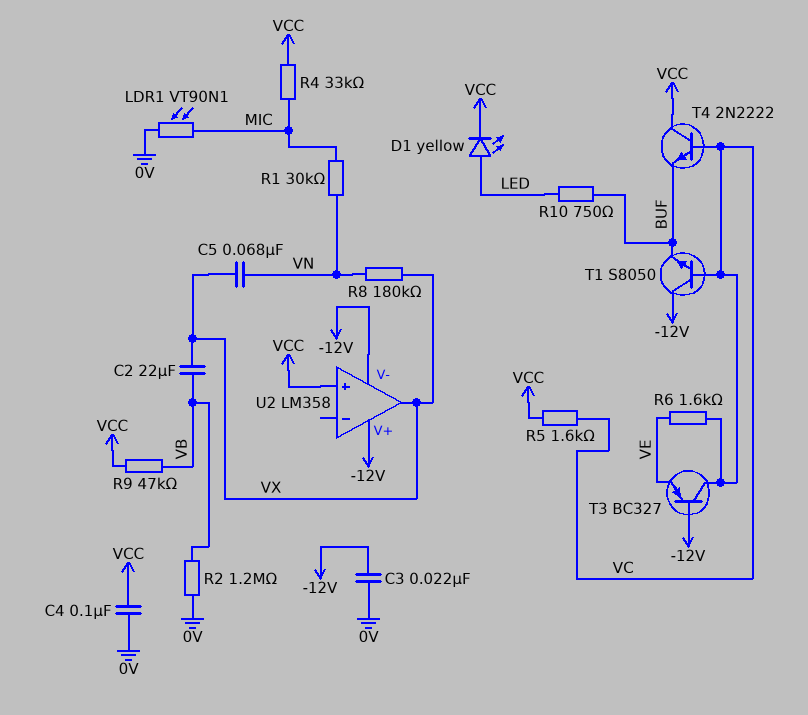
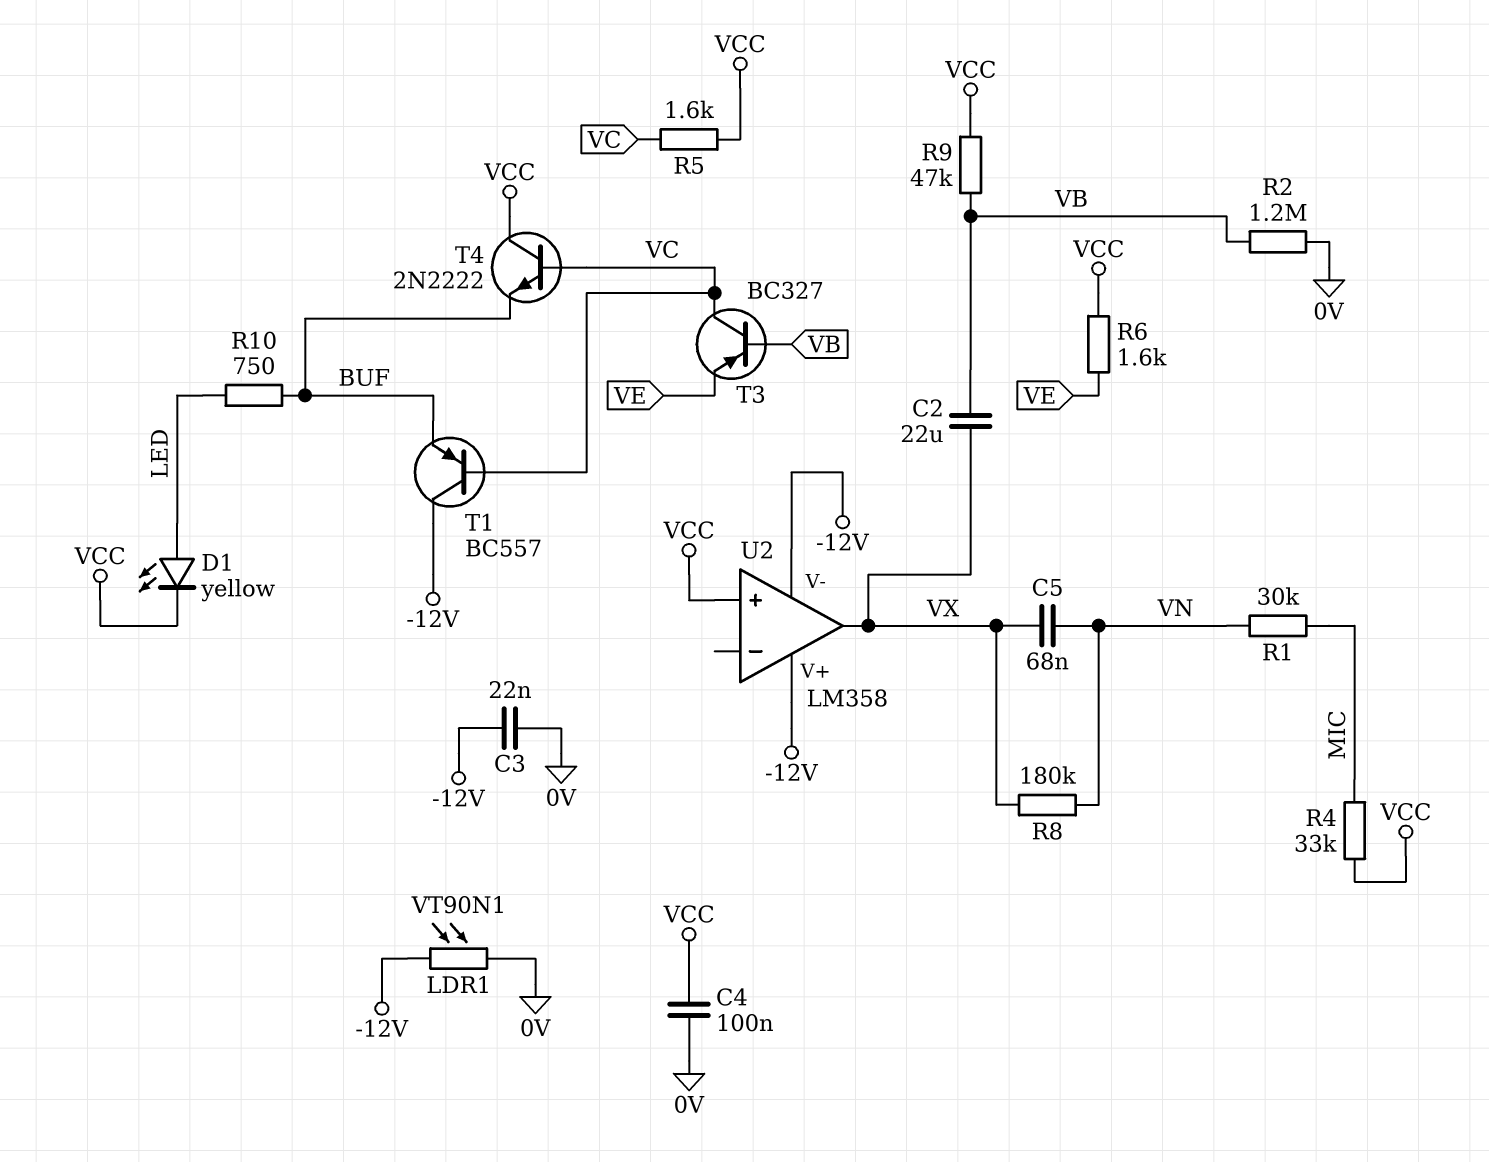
LDR1: VT90N1 (0V, MIC) -> VT90N1 (-12V, 0V)
R6: 1.6k (VC, VE) -> 1.6k (VCC, VE)
T1: NPN S8050 (B VC, C -12V, E BUF) -> PNP BC557 (B VC, C -12V, E BUF)
T3: PNP BC327 (B -12V, C VC, E VE) -> PNP BC327 (B VB, C VC, E VE)

